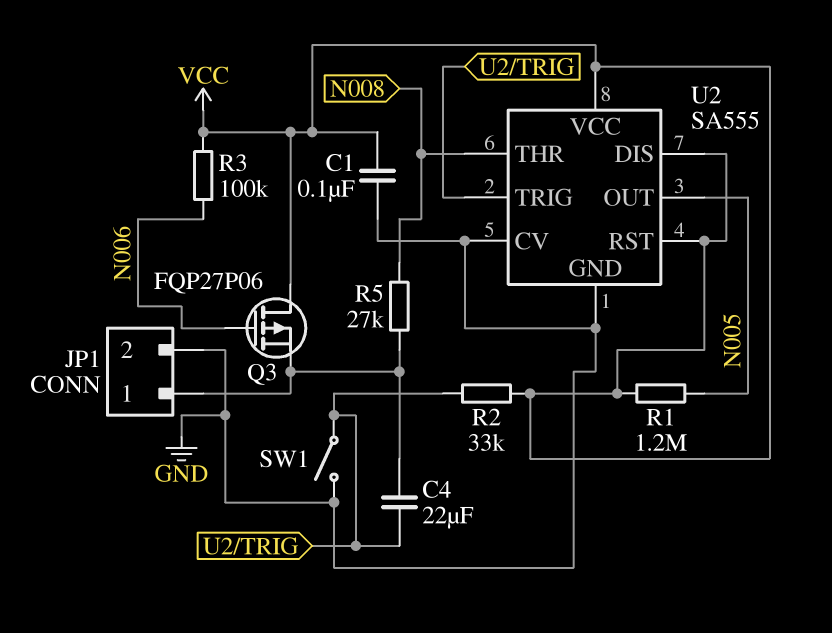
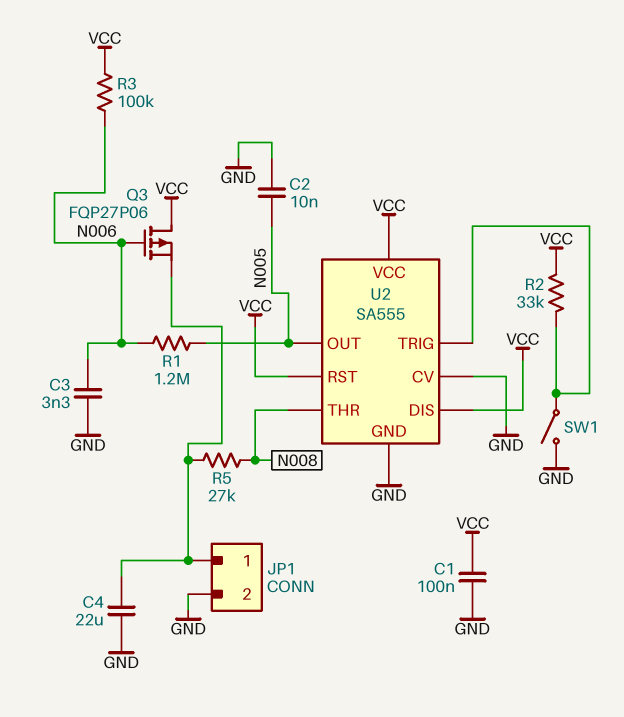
C2: none -> 10nF (GND, N005)
C3: none -> 3.3nF (GND, N006)
C4: 22uF (JP1/1, U2/TRIG) -> 22uF (GND, JP1/1)
R1: 1.2M (N005, VCC) -> 1.2M (N005, N006)

